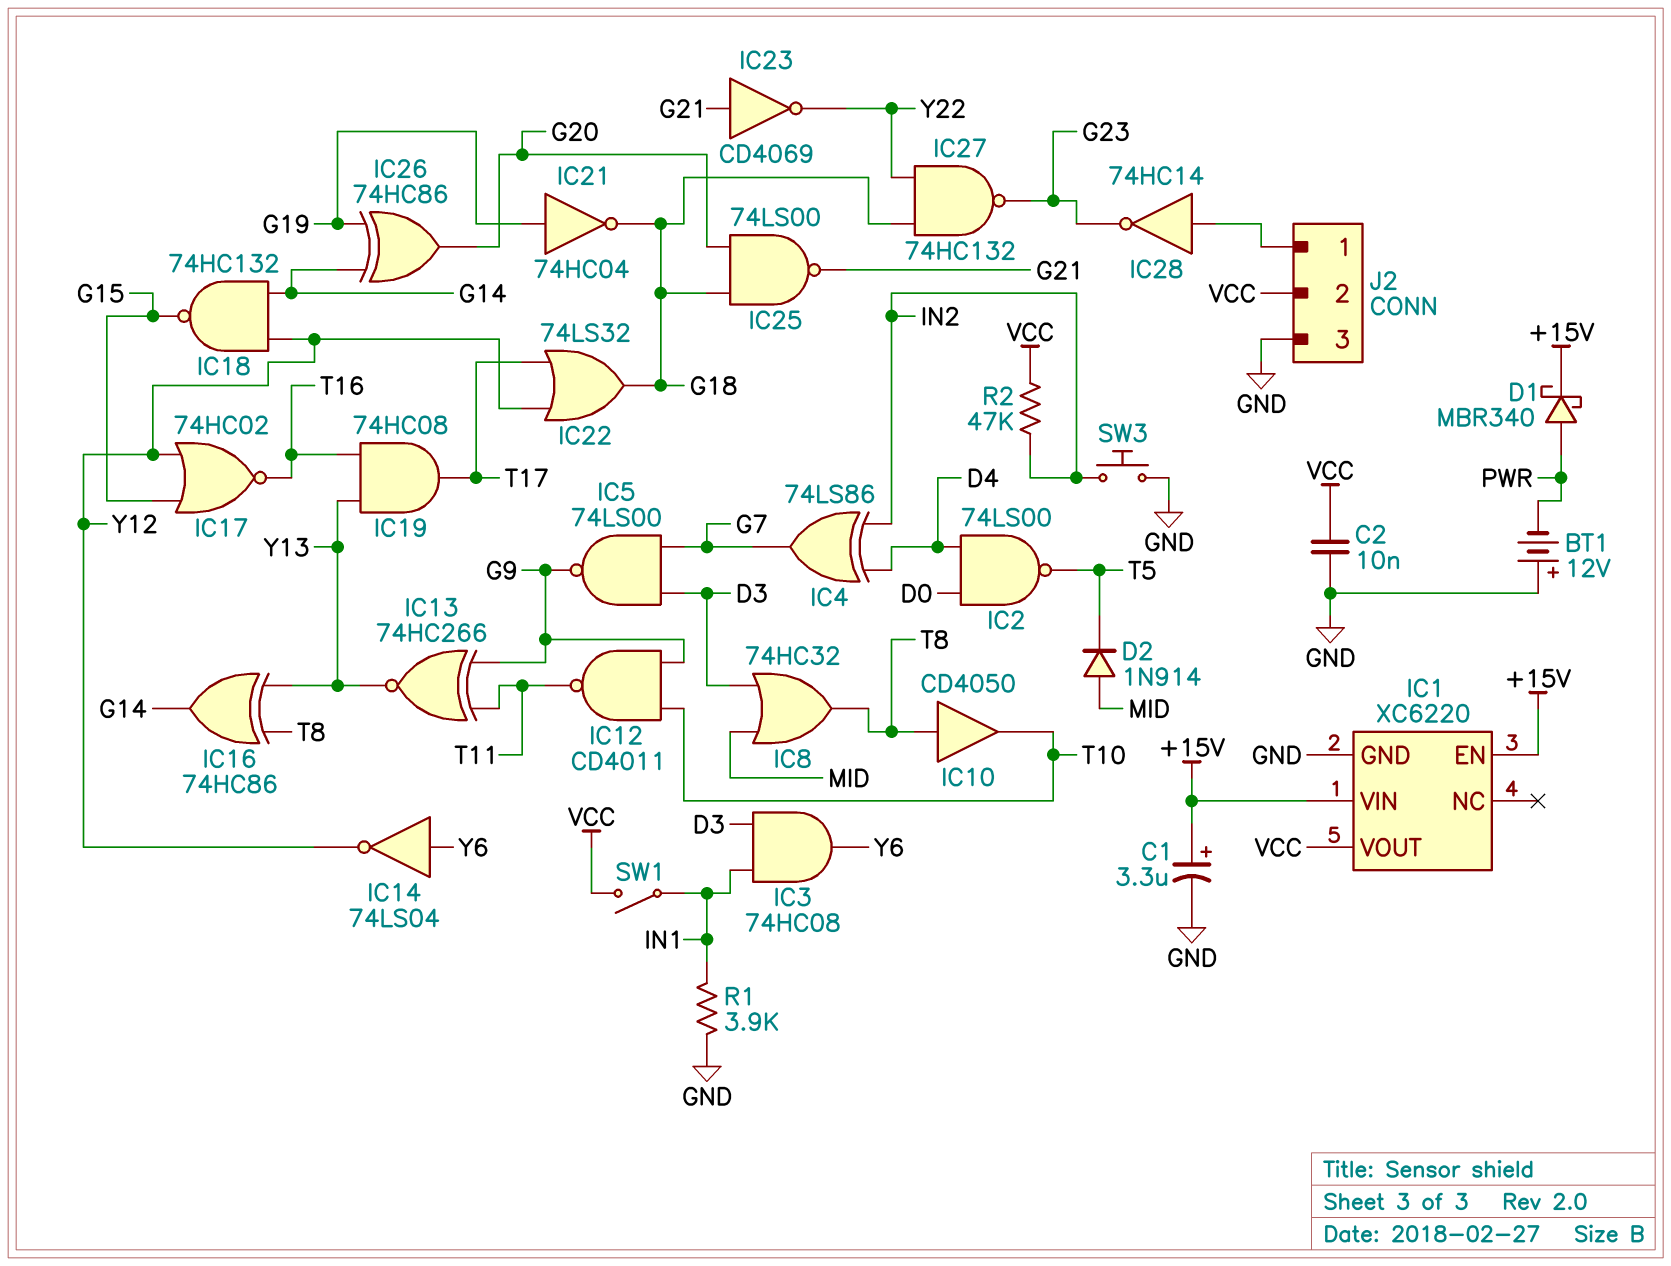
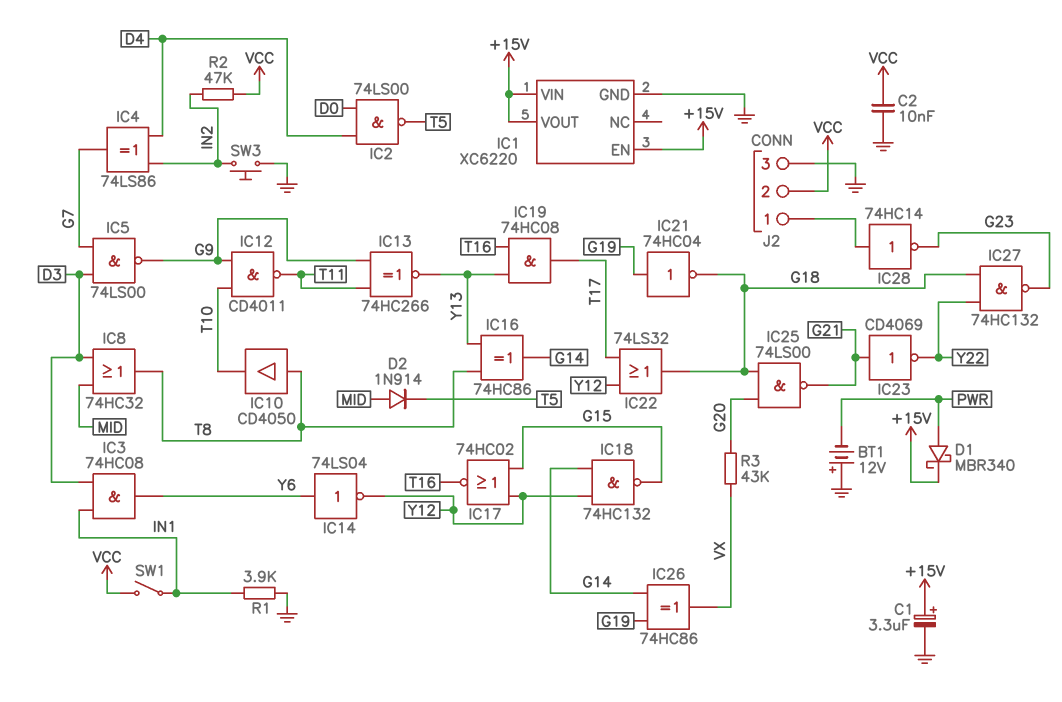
IC1 pin VOUT: VCC -> +15V
IC26: XOR 74HC86 (in G14, in G19, out G20) -> XOR 74HC86 (in G14, in G19, out VX)
R3: none -> 43k (G20, VX)

